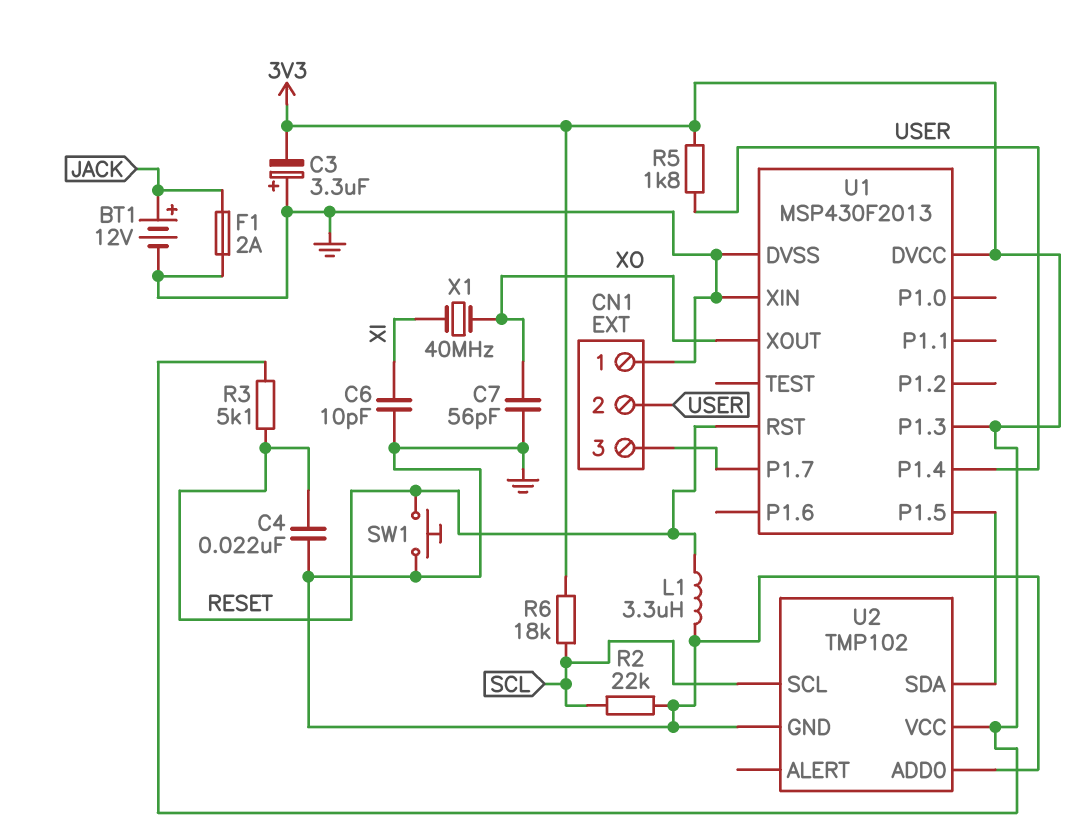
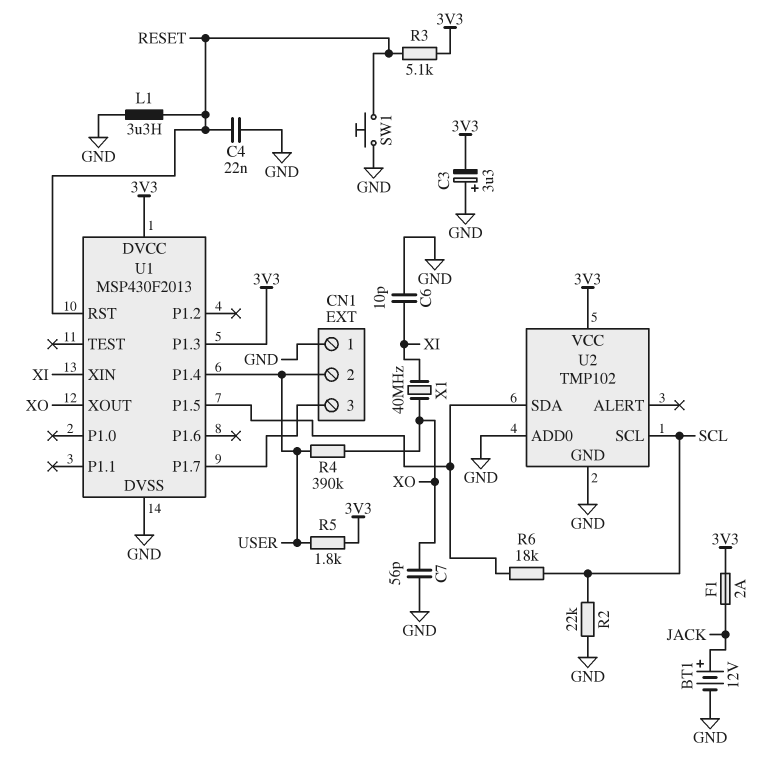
F1: 2A (GND, JACK) -> 2A (3V3, JACK)
R4: none -> 390k (USER, XO)
R6: 18k (3V3, SCL) -> 18k (SCL, U1/P1.5)
U1 pin XIN: GND -> XI

